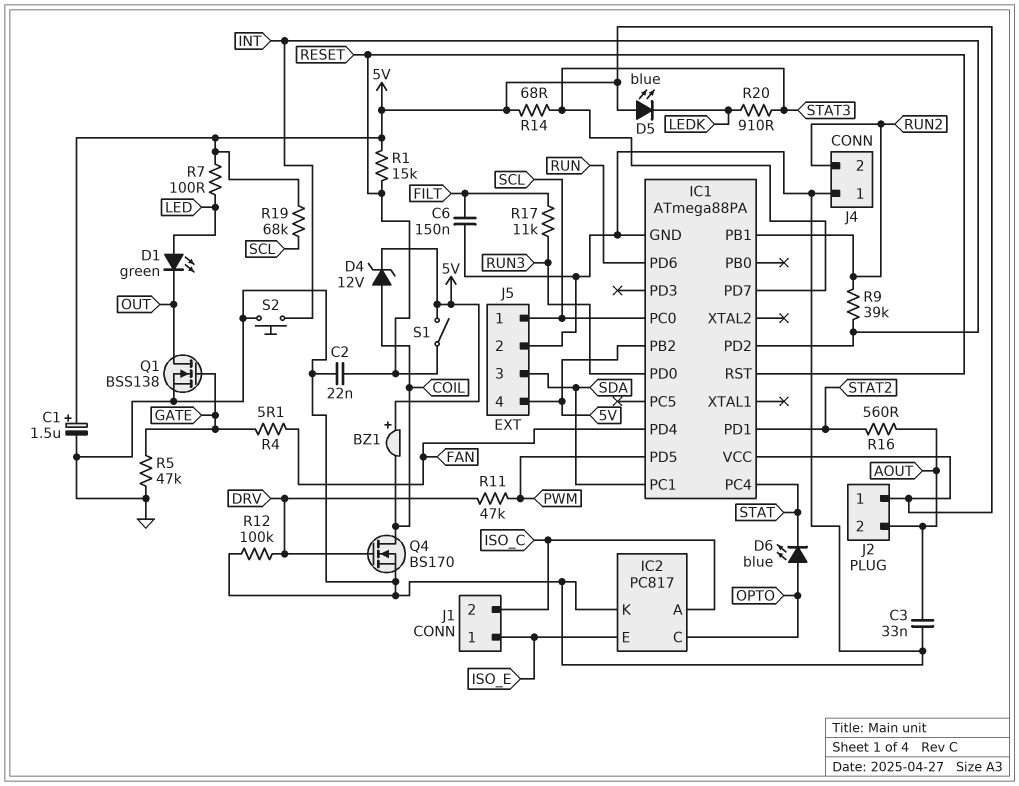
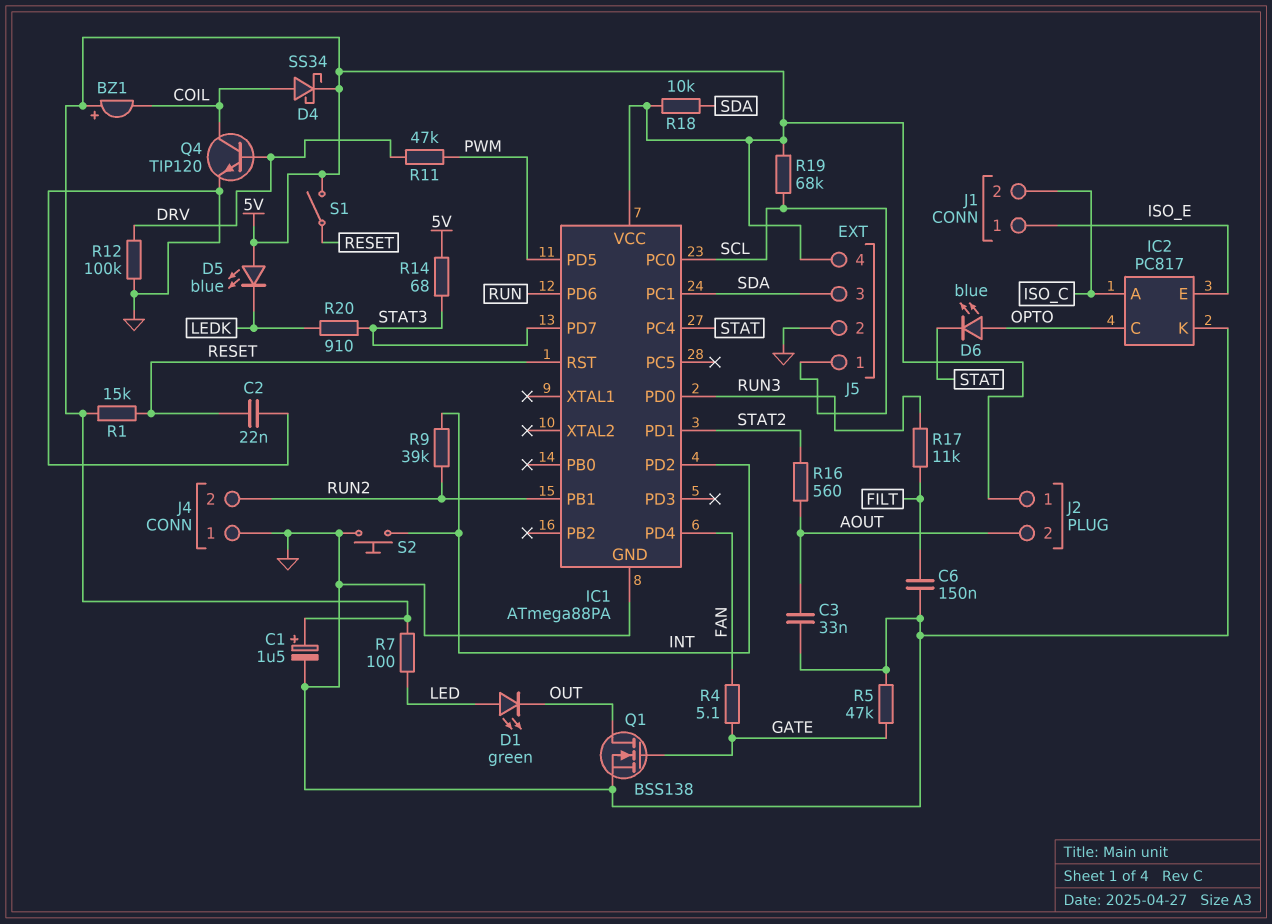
D4: zener 12V (A COIL, K 5V) -> schottky SS34 (A COIL, K 5V)
IC1 pin PB2: 5V -> none
Q4: NMOS BS170 (G DRV, D COIL, S GND) -> NPN TIP120 (B DRV, C COIL, E GND)
R18: none -> 10k (5V, SDA)

